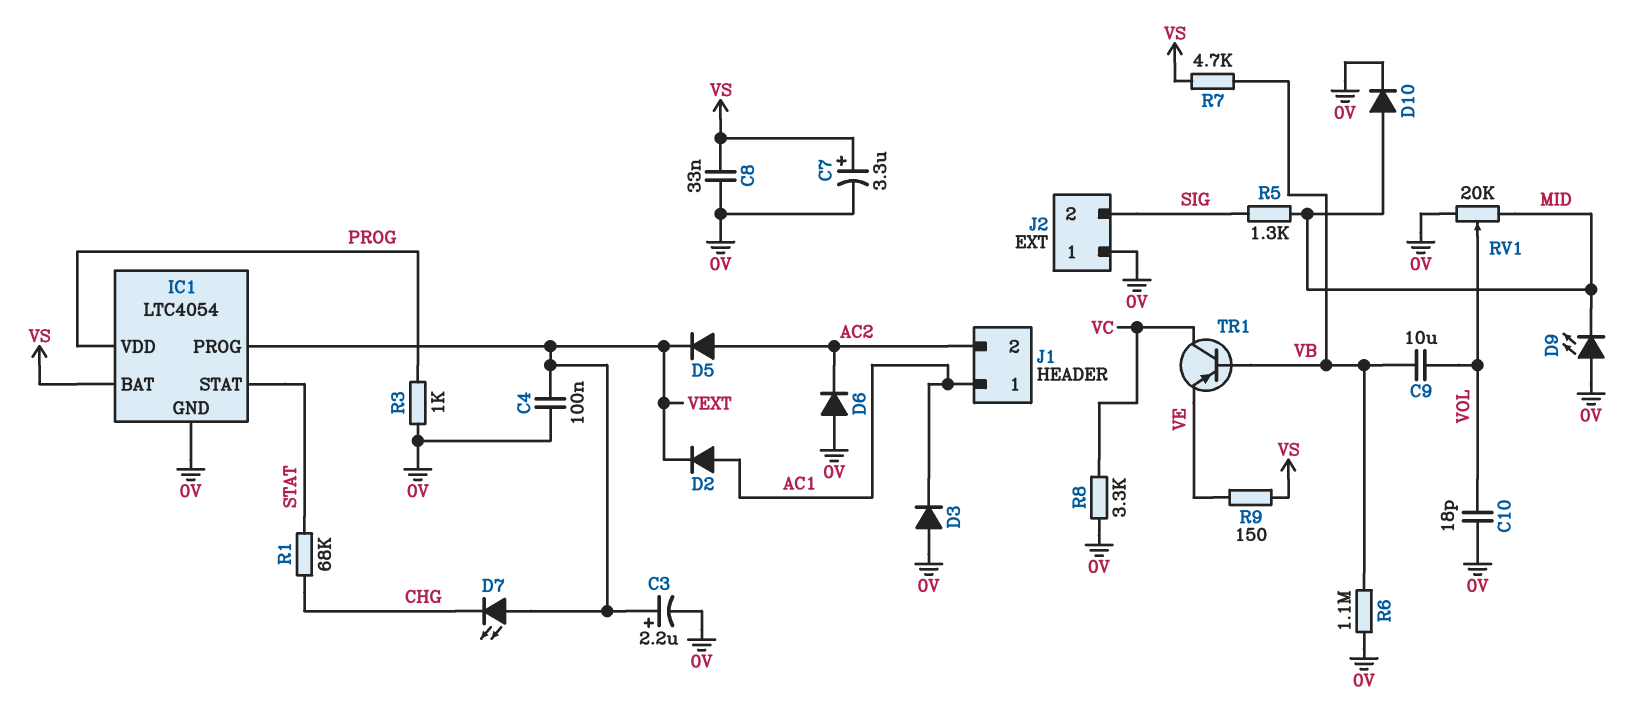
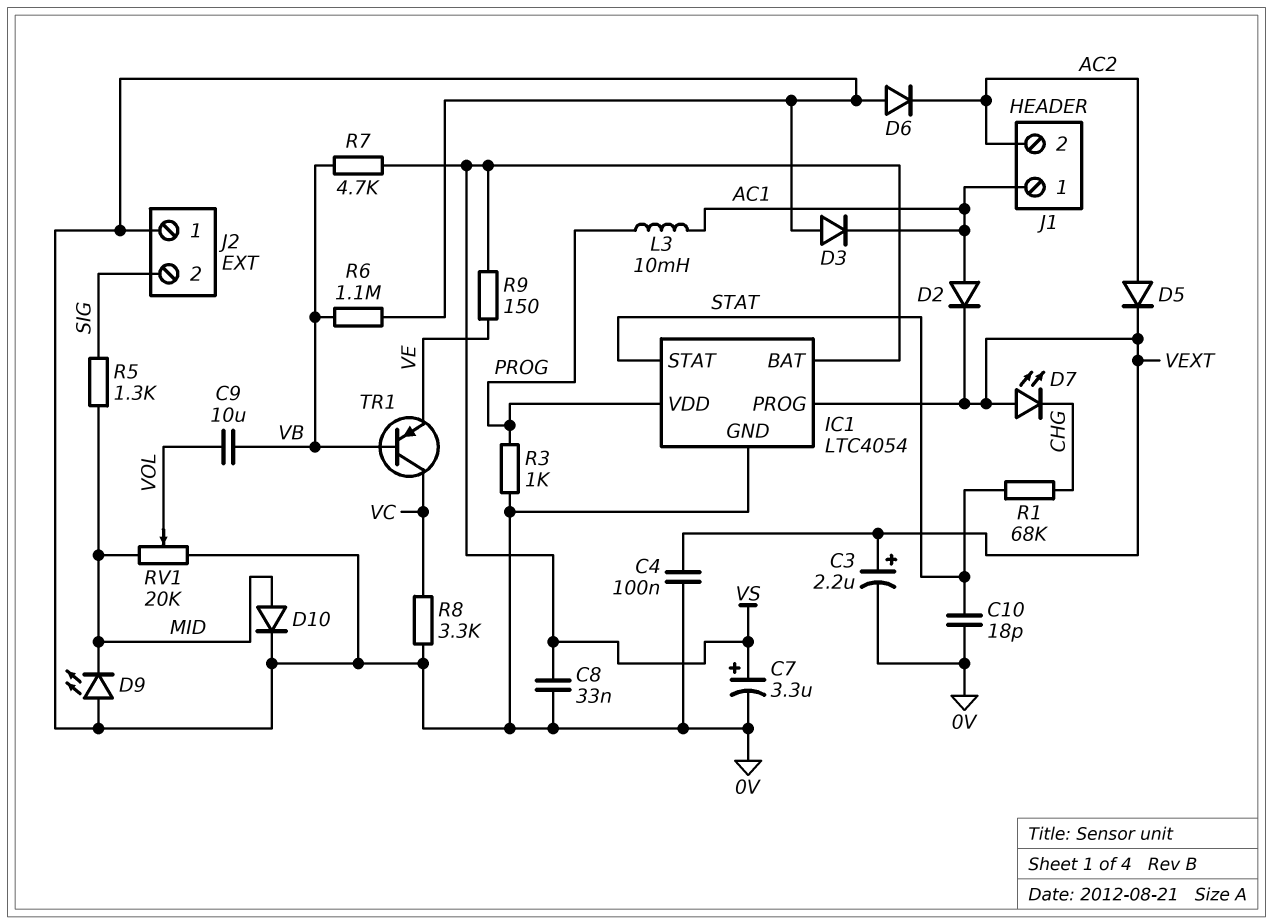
C10: 18pF (0V, VOL) -> 18pF (0V, STAT)
L3: none -> 10mH (AC1, PROG)

